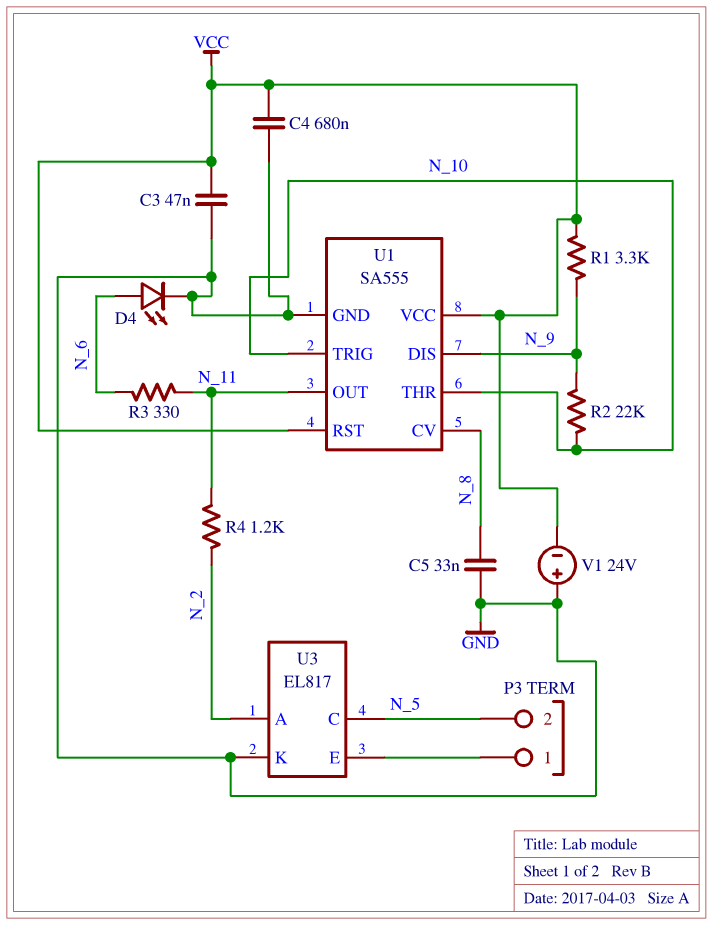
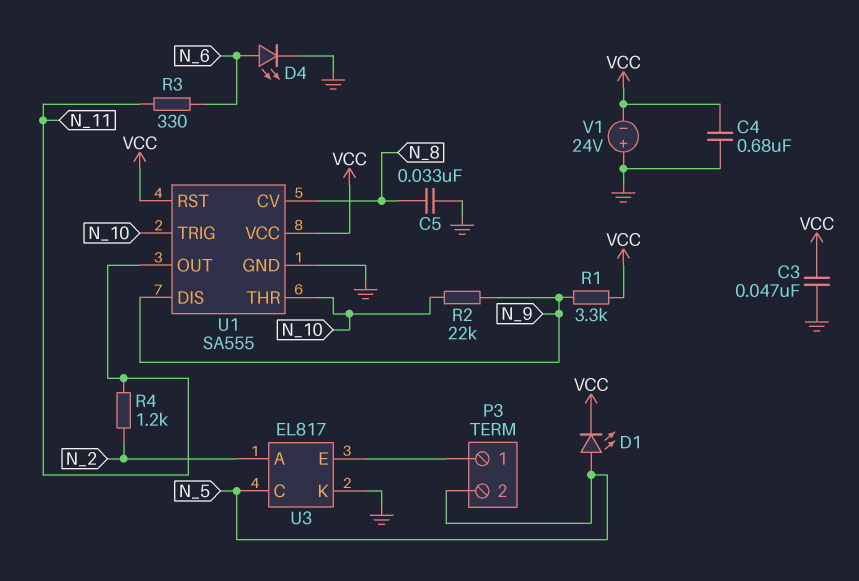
D1: none -> LED (A N_5, K VCC)

